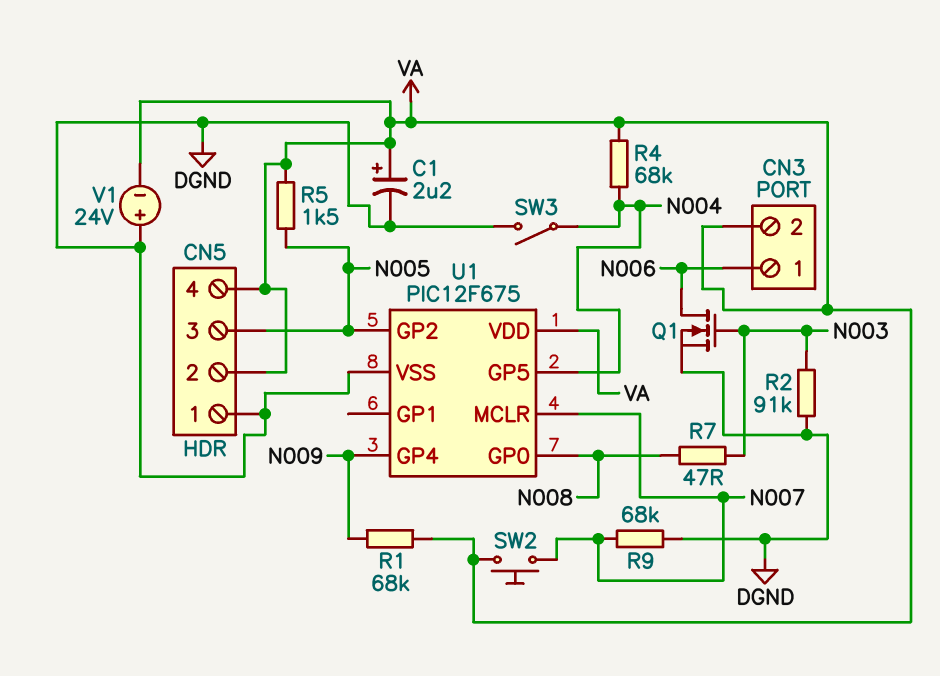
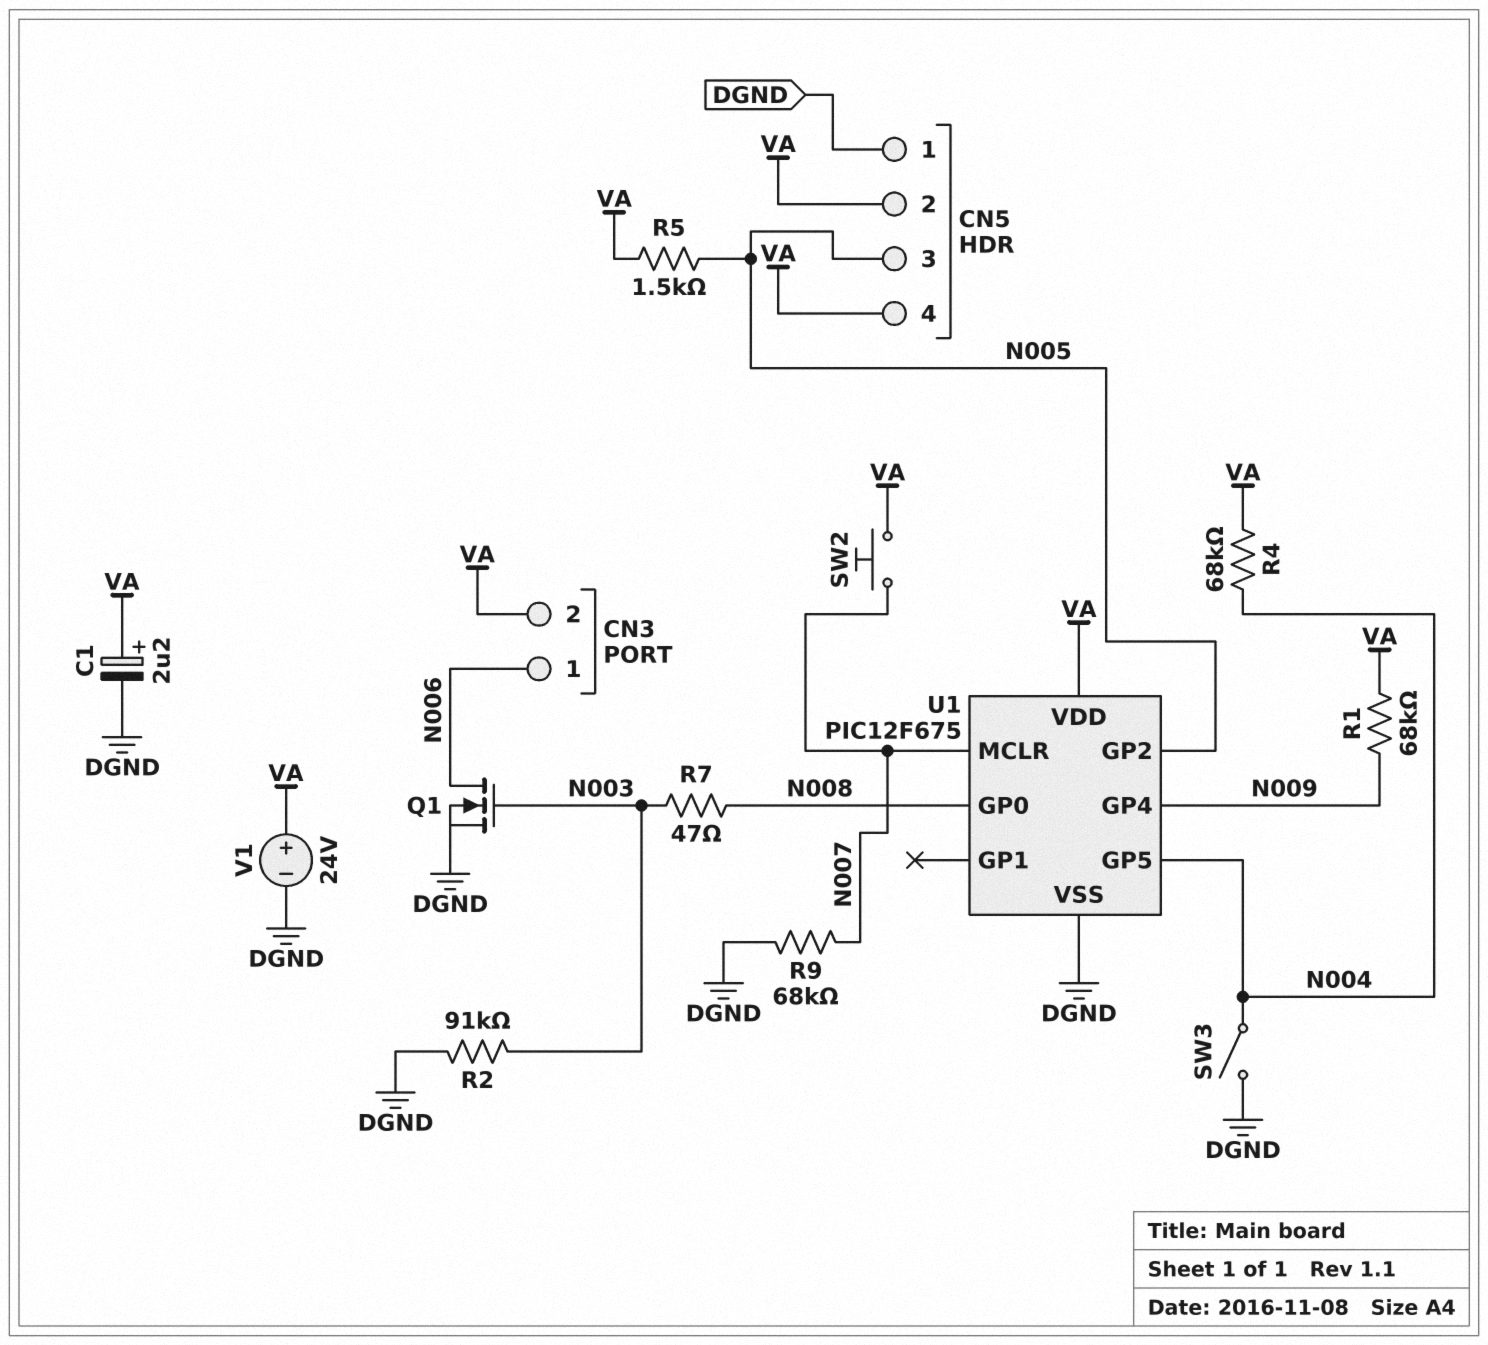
V1: 24V (plus DGND, minus VA) -> 24V (plus VA, minus DGND)

